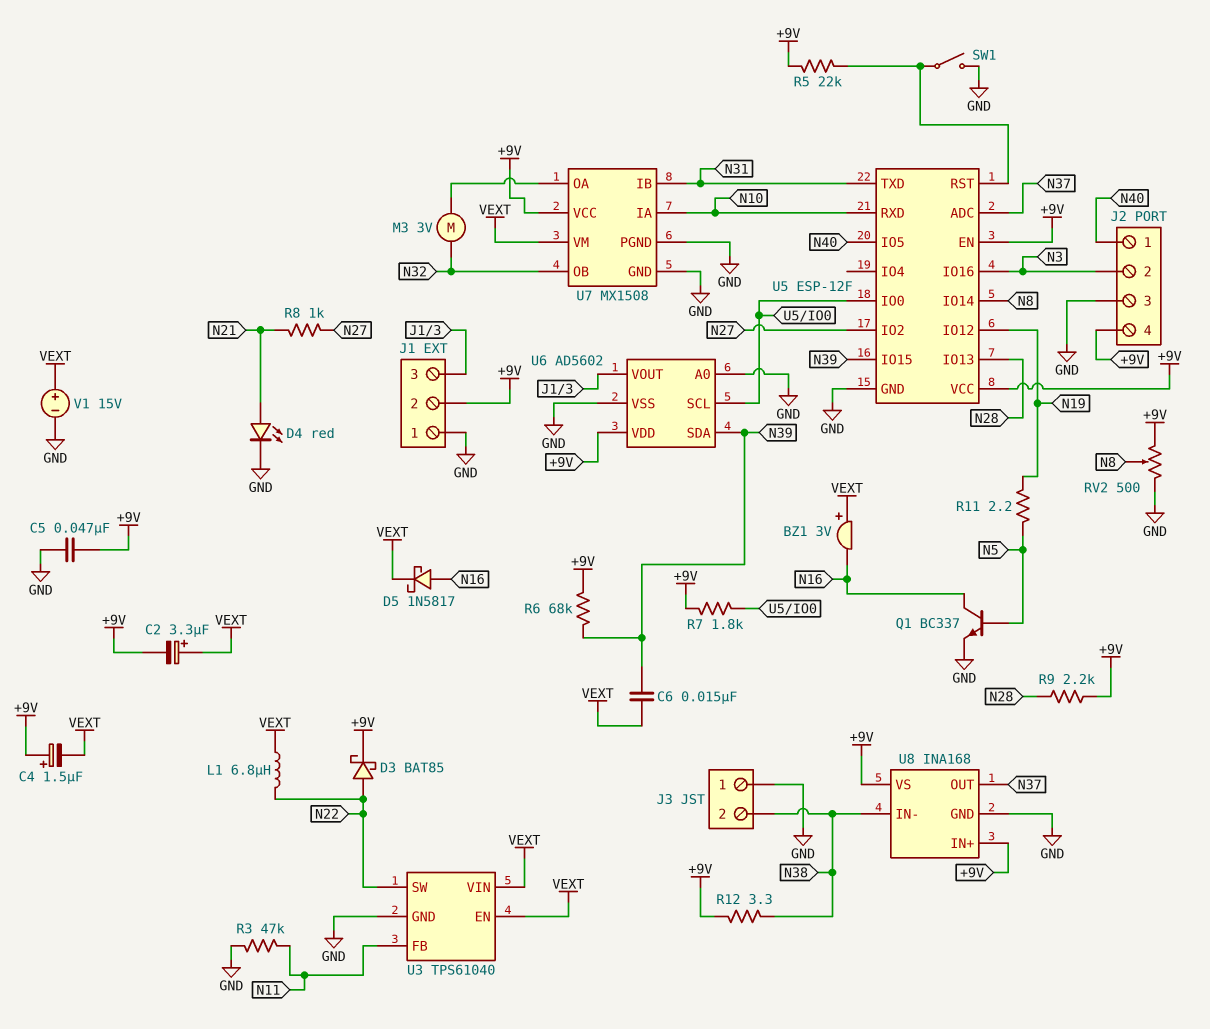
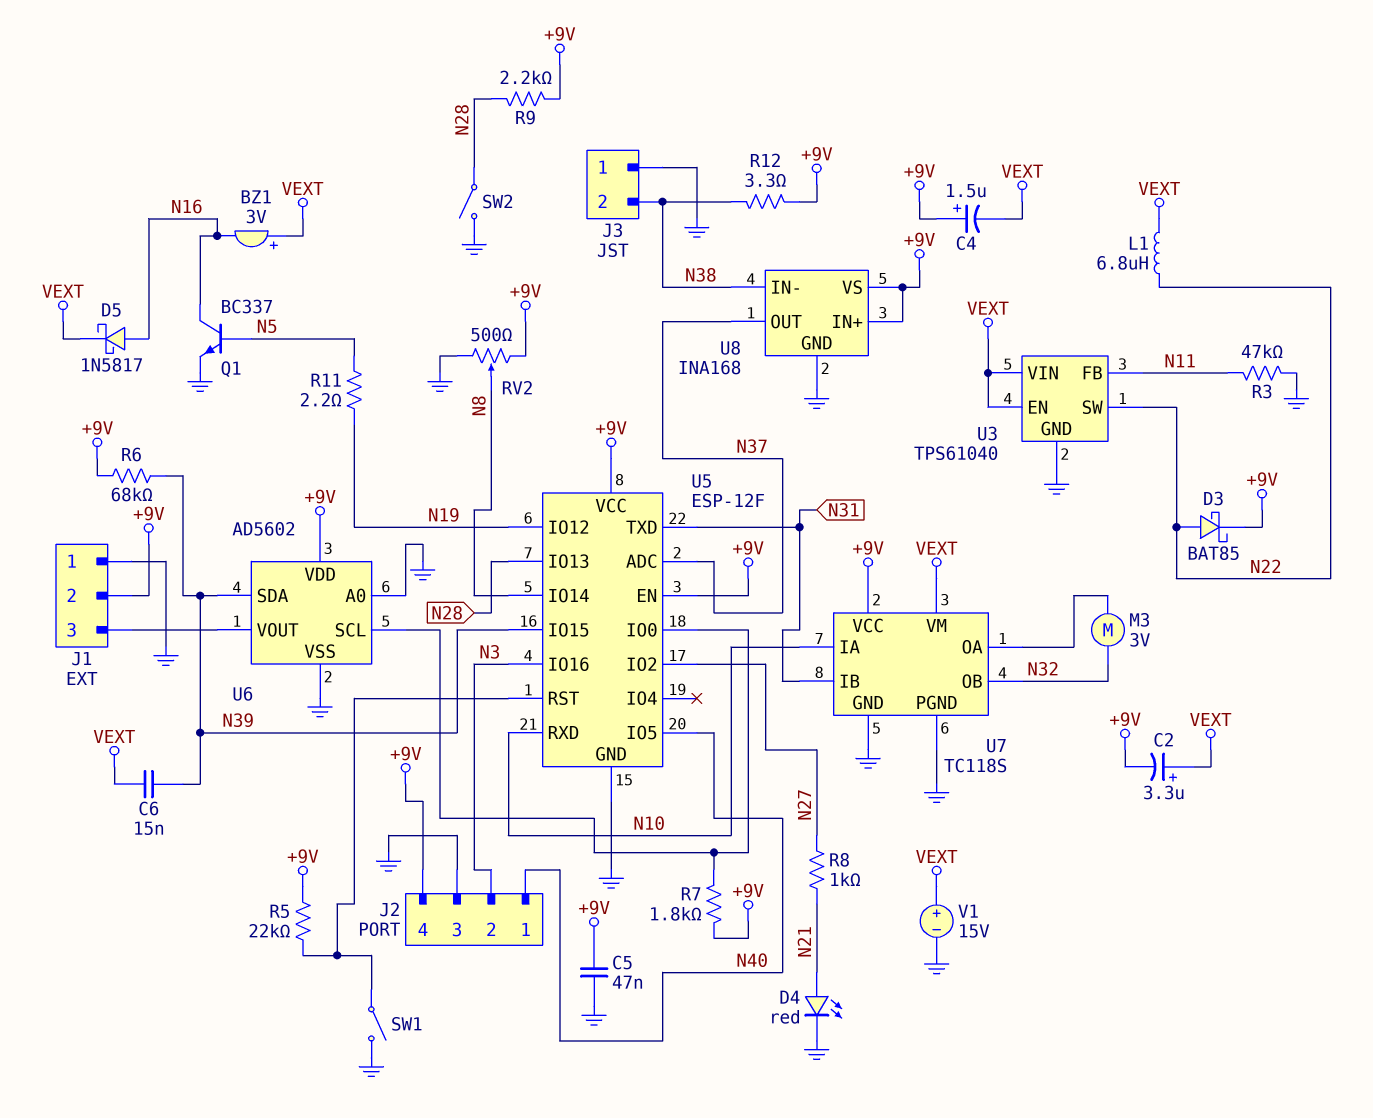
SW2: none -> switch (GND, N28)
U7: MX1508 -> TC118S

